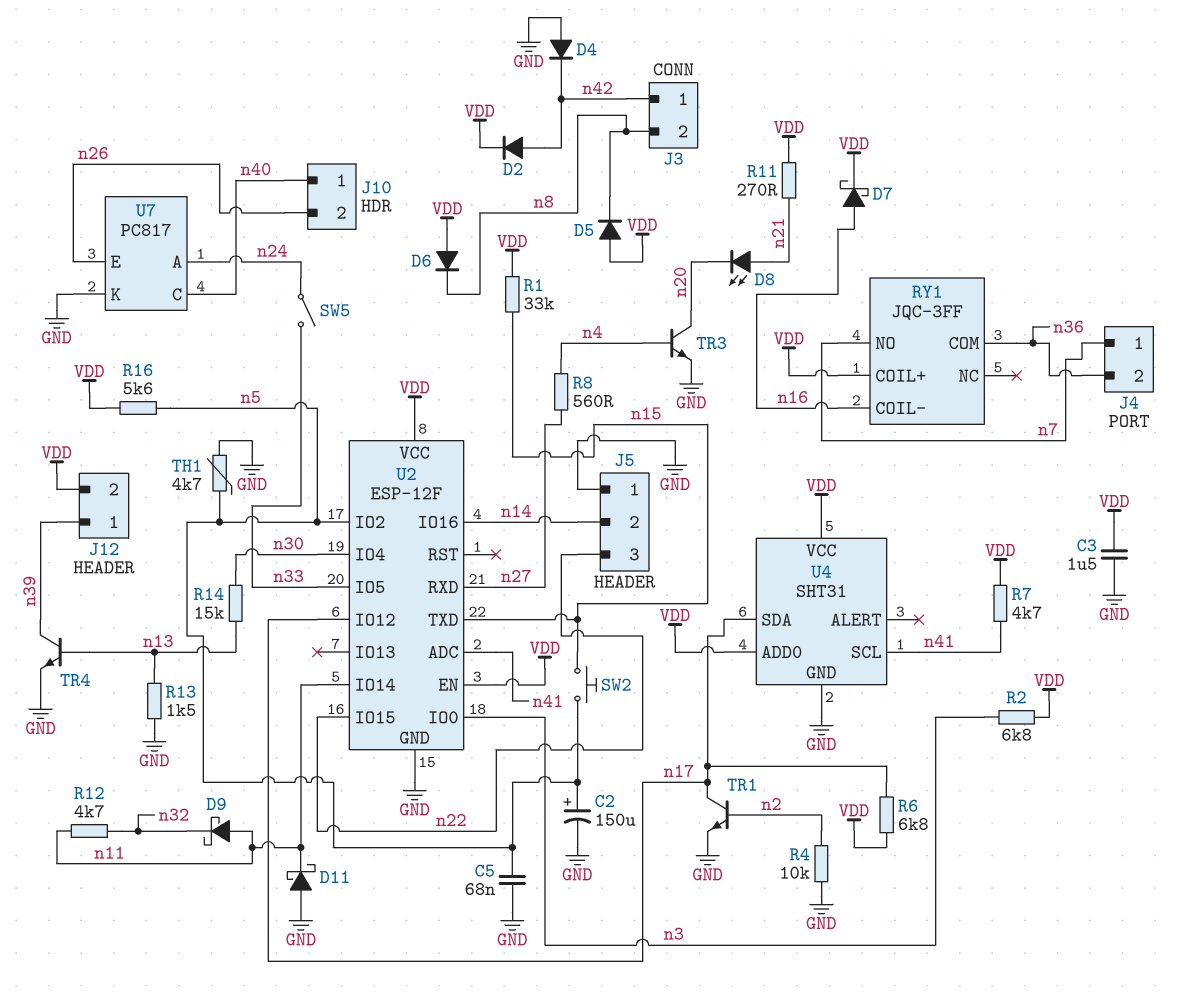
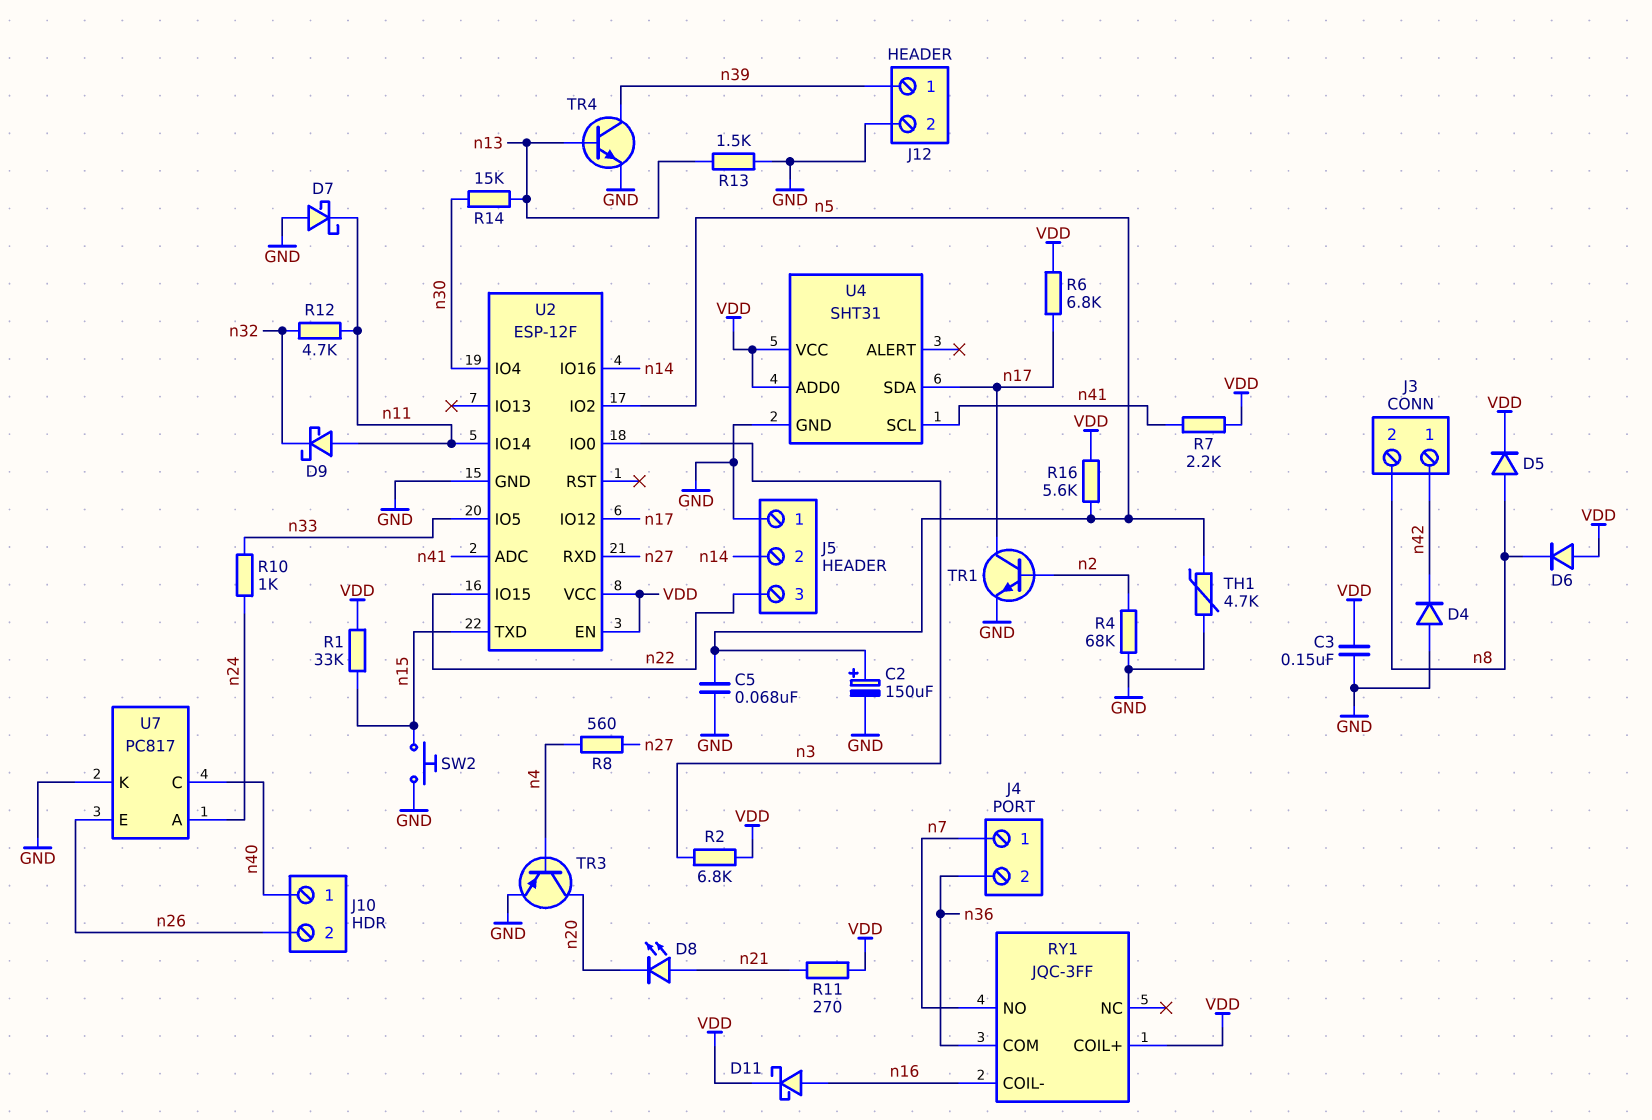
C3: 1.5uF (GND, VDD) -> 150nF (GND, VDD)
D2: diode (A n42, K VDD) -> none
D5: diode (A VDD, K n8) -> diode (A n8, K VDD)
D7: schottky (A n16, K VDD) -> schottky (A GND, K n11)
D11: schottky (A GND, K n11) -> schottky (A n16, K VDD)
J12 pin 2: VDD -> GND
R4: 10k (GND, n2) -> 68k (GND, n2)
R7: 4.7k (VDD, n41) -> 2.2k (VDD, n41)
R10: none -> 1k (n24, n33)
SW2: button (n5, n15) -> button (GND, n15)
SW5: switch (n24, n33) -> none
TR3: NPN (B n4, C n20, E GND) -> PNP (B n4, C n20, E GND)

